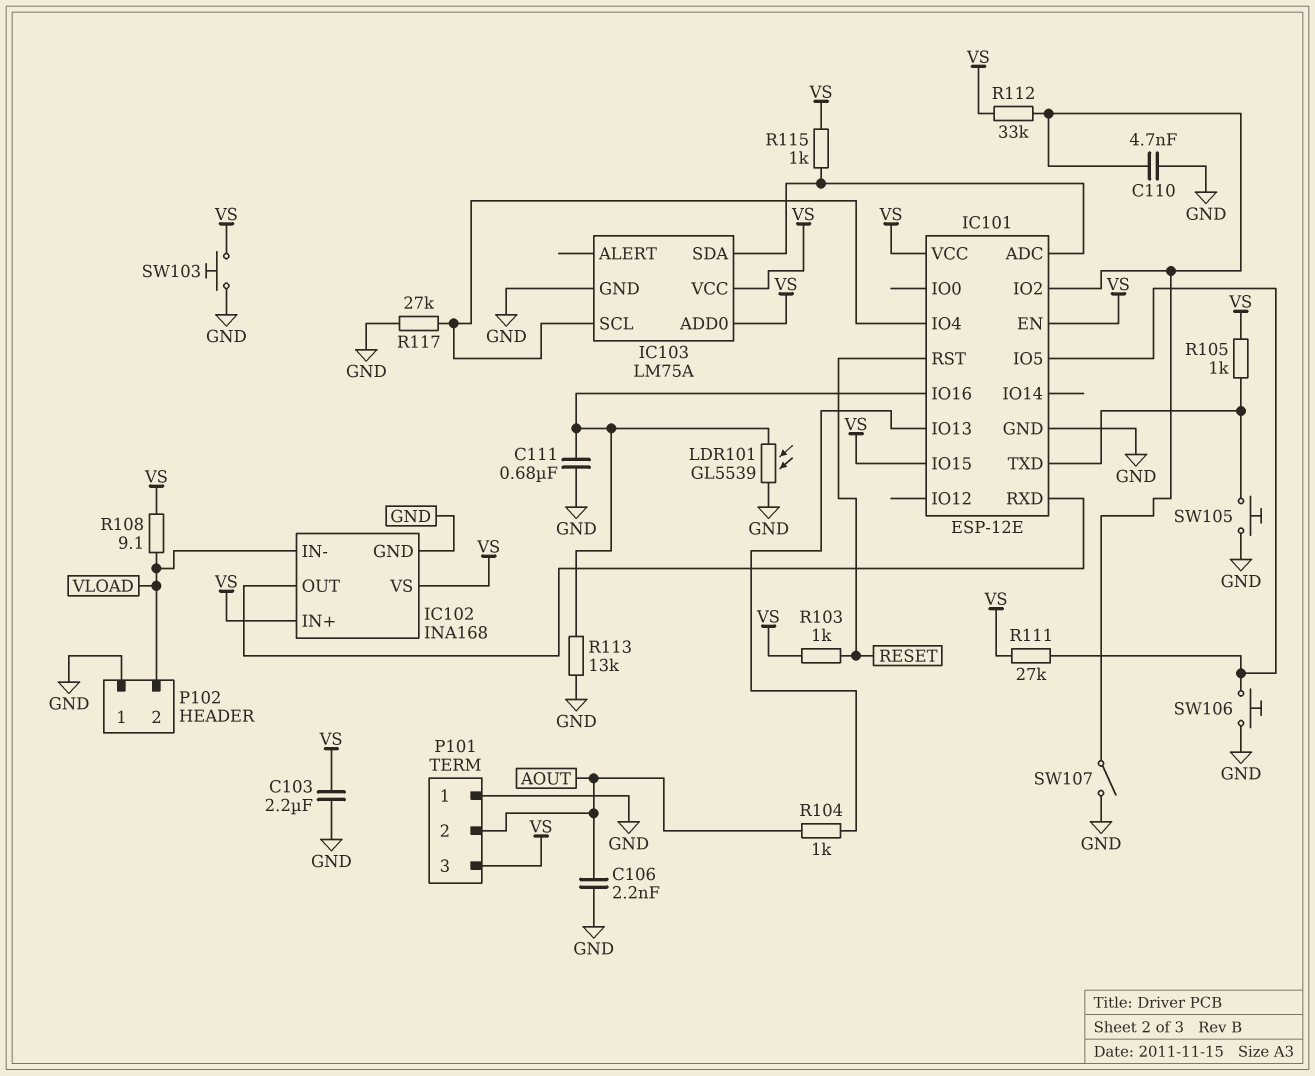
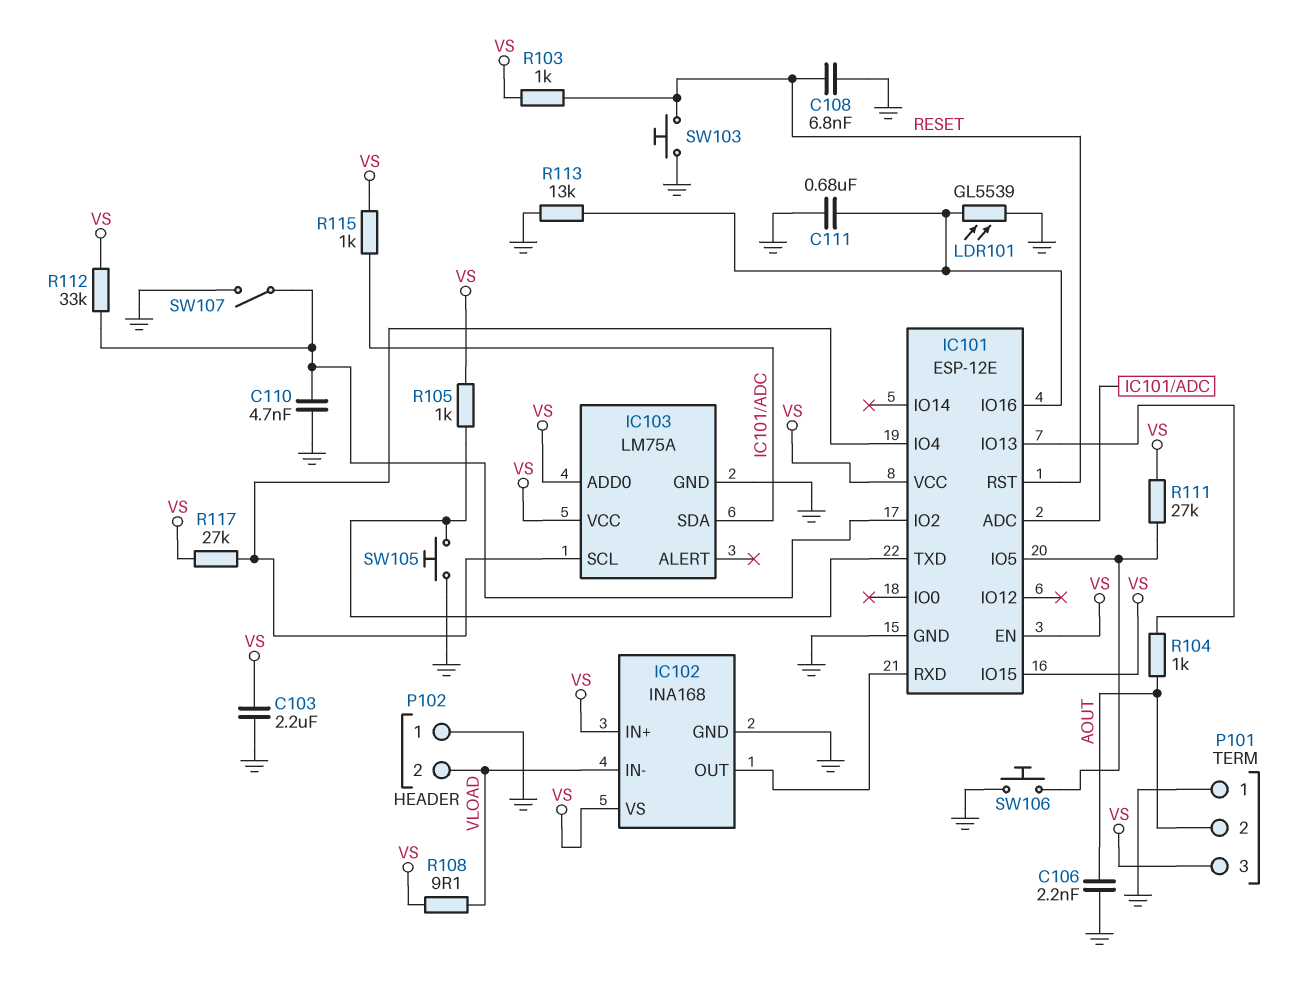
C108: none -> 6.8nF (GND, RESET)
R117: 27k (GND, IC101/IO4) -> 27k (IC101/IO4, VS)
SW103: button (GND, VS) -> button (GND, RESET)

